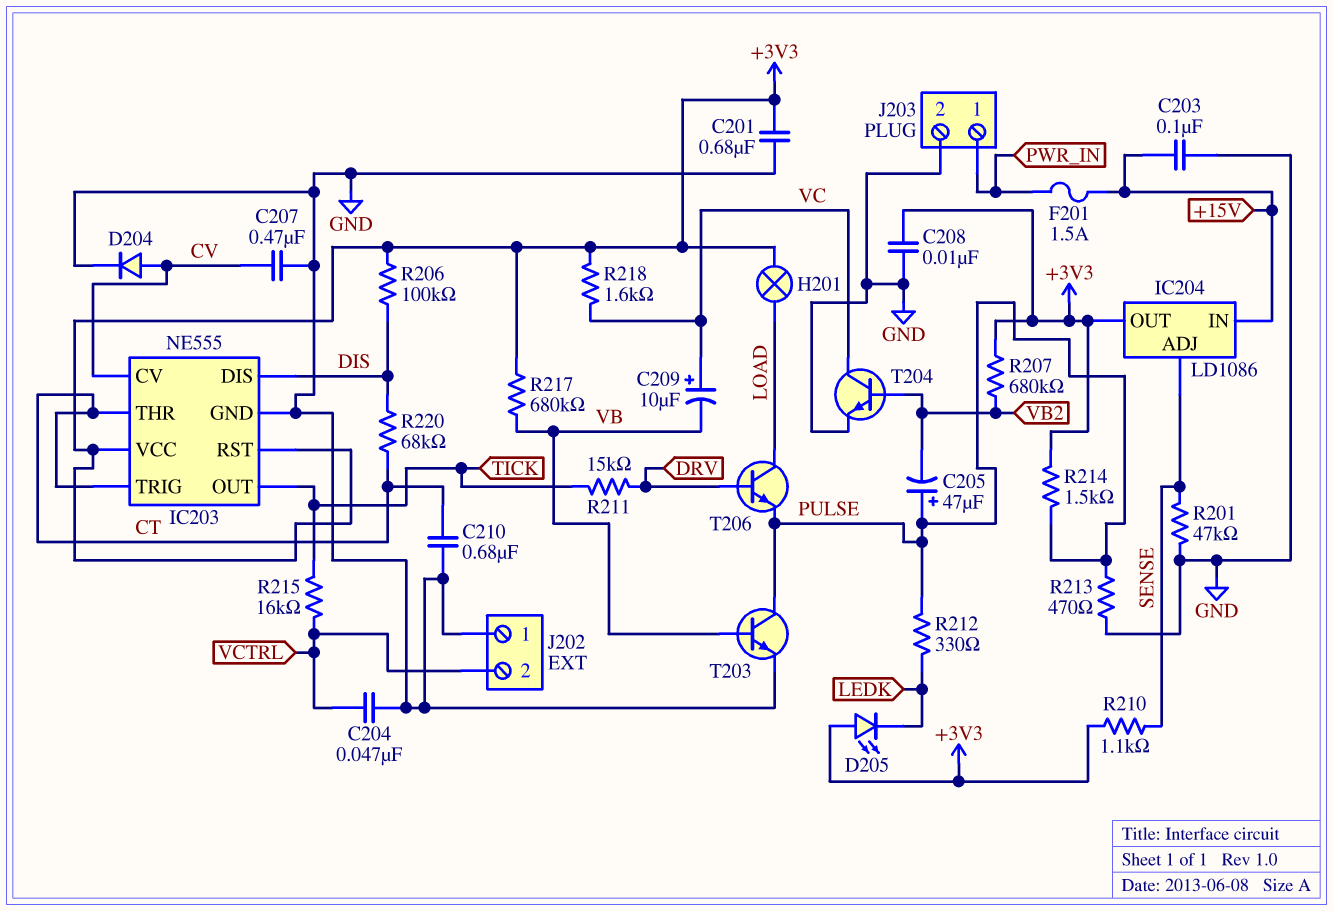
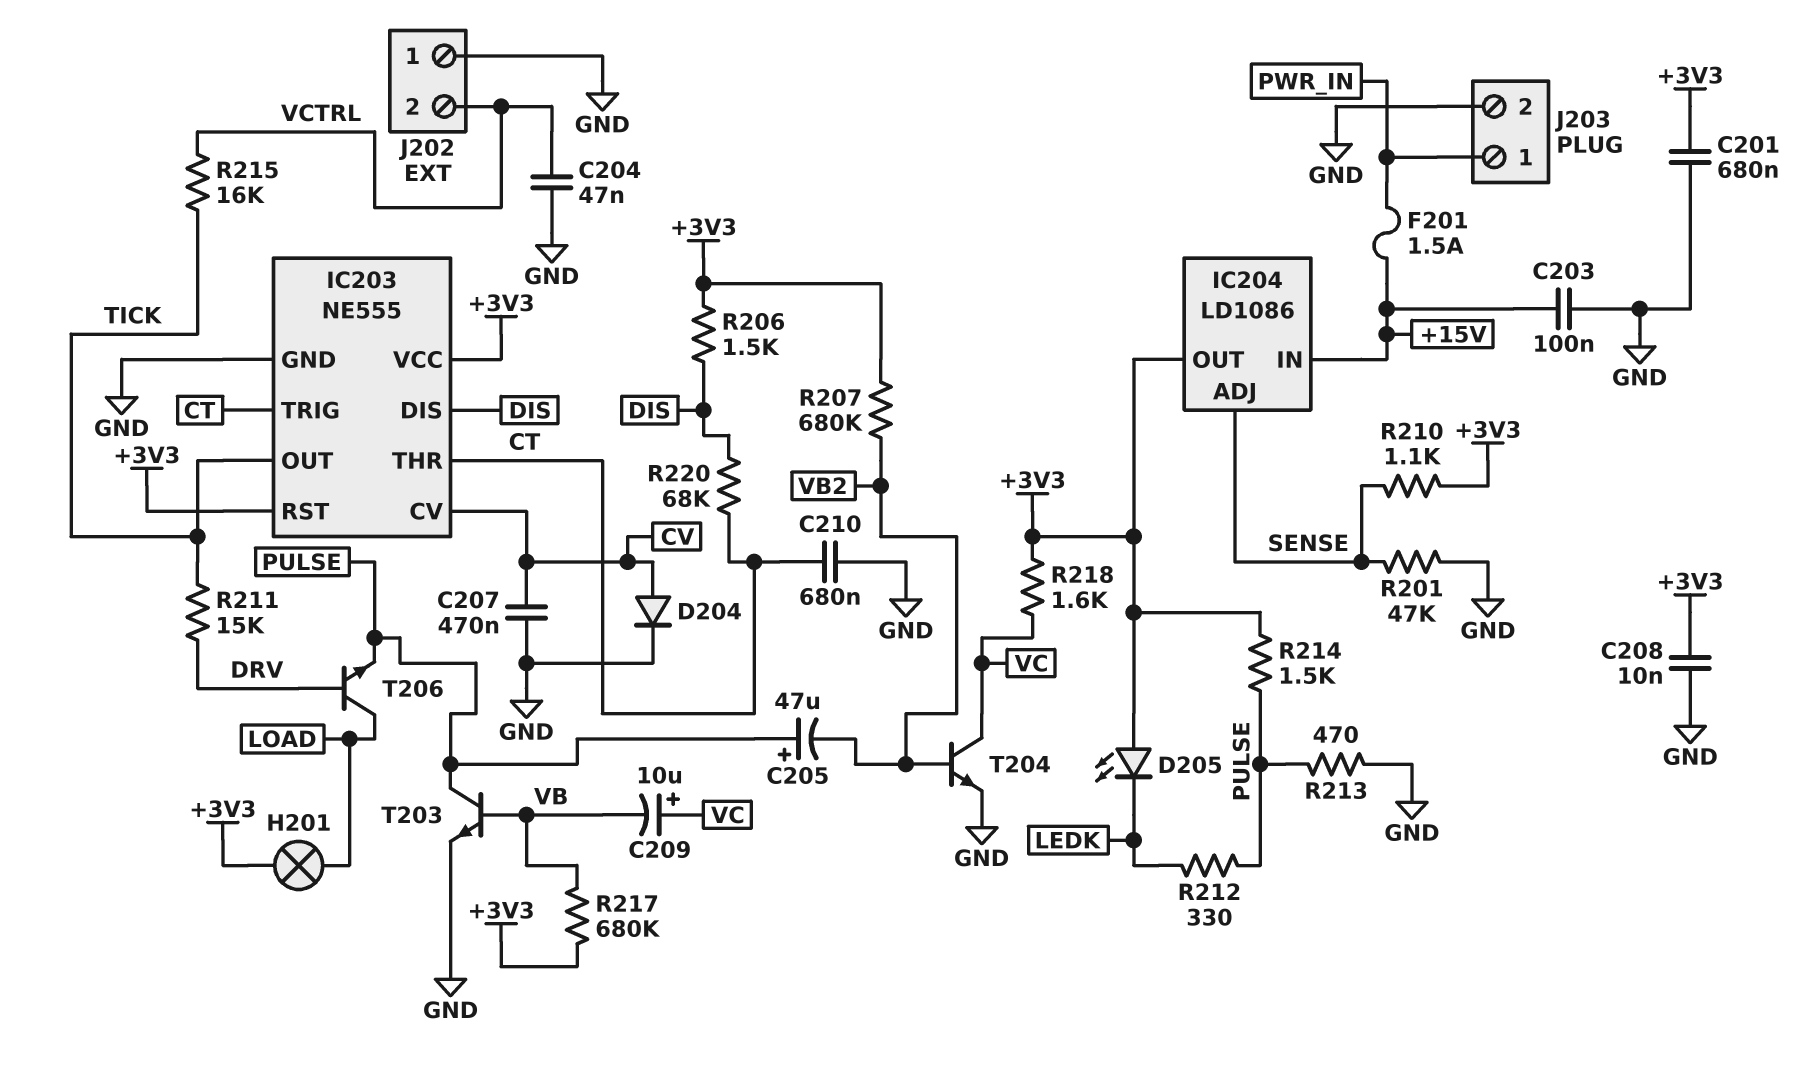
R206: 100k (+3V3, DIS) -> 1.5k (+3V3, DIS)

